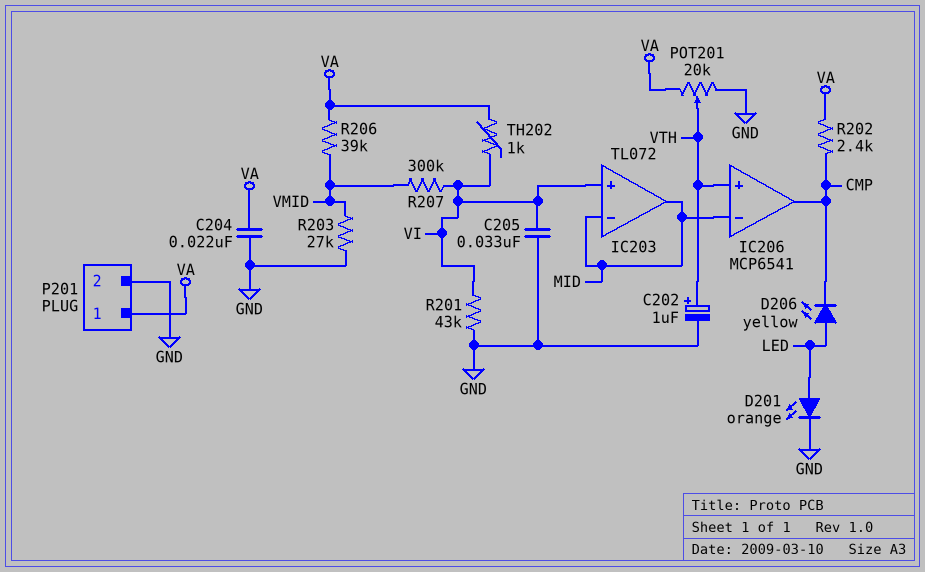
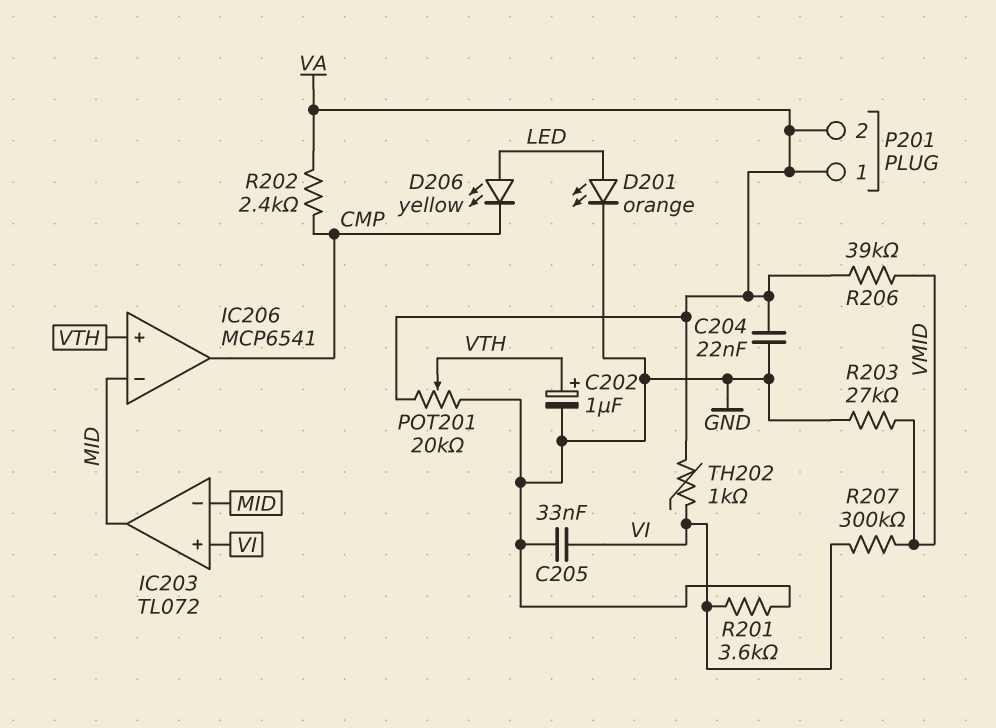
P201 pin 2: GND -> VA
R201: 43k (GND, VI) -> 3.6k (GND, VI)

